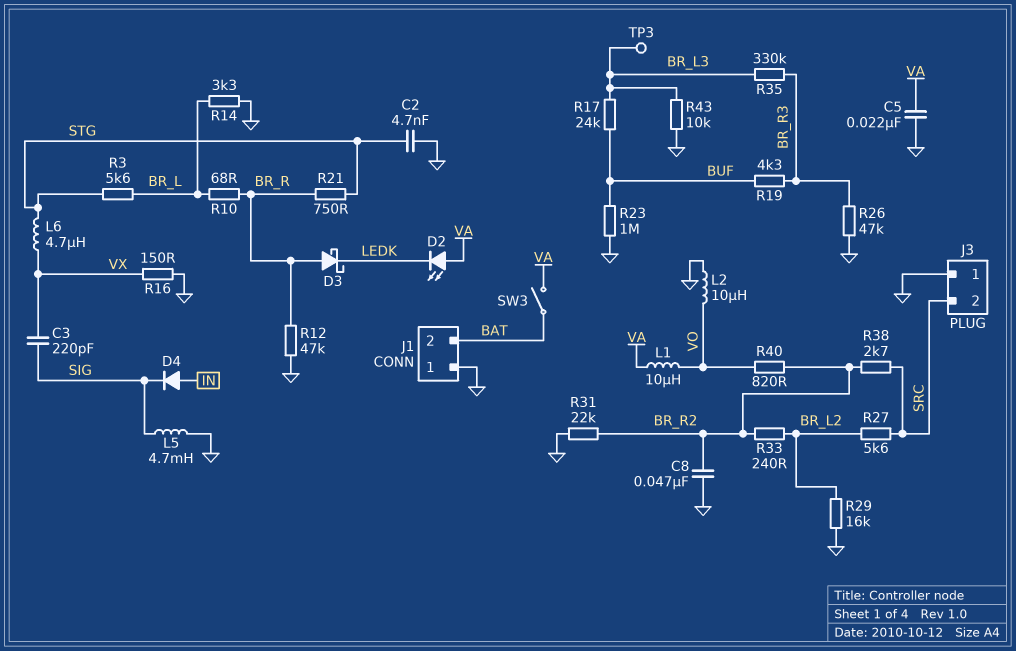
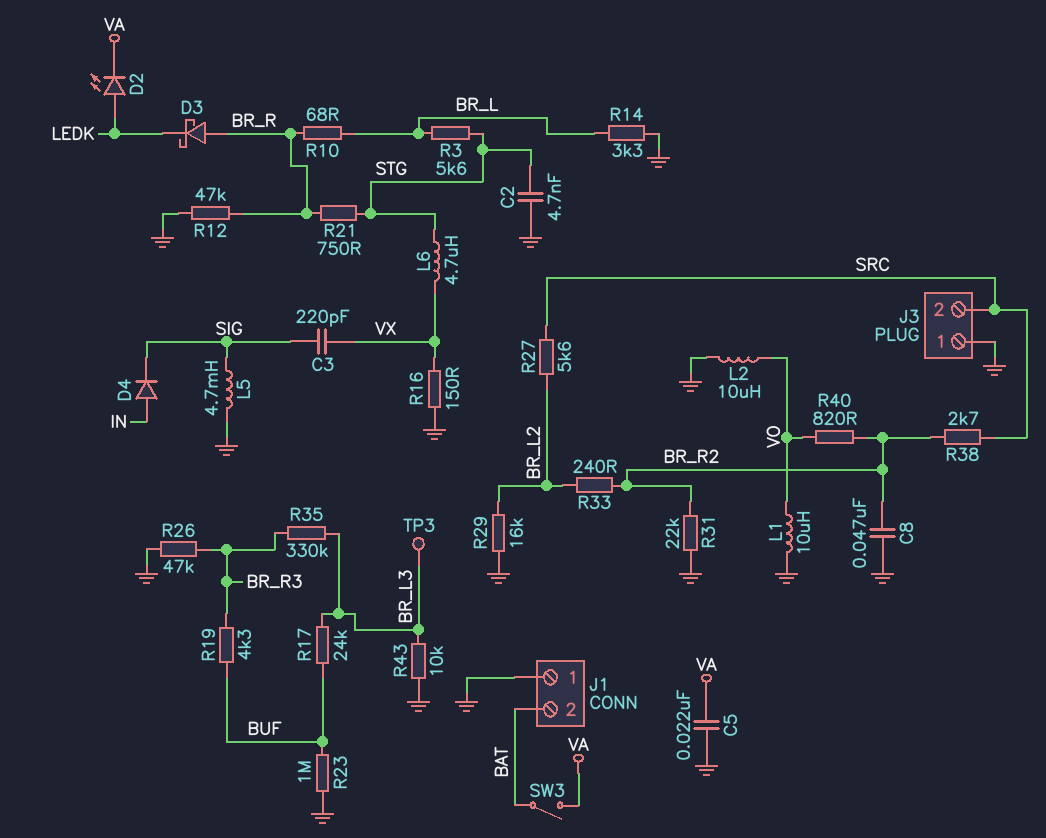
D2: LED (A VA, K LEDK) -> LED (A LEDK, K VA)
L1: 10uH (VA, VO) -> 10uH (GND, VO)

